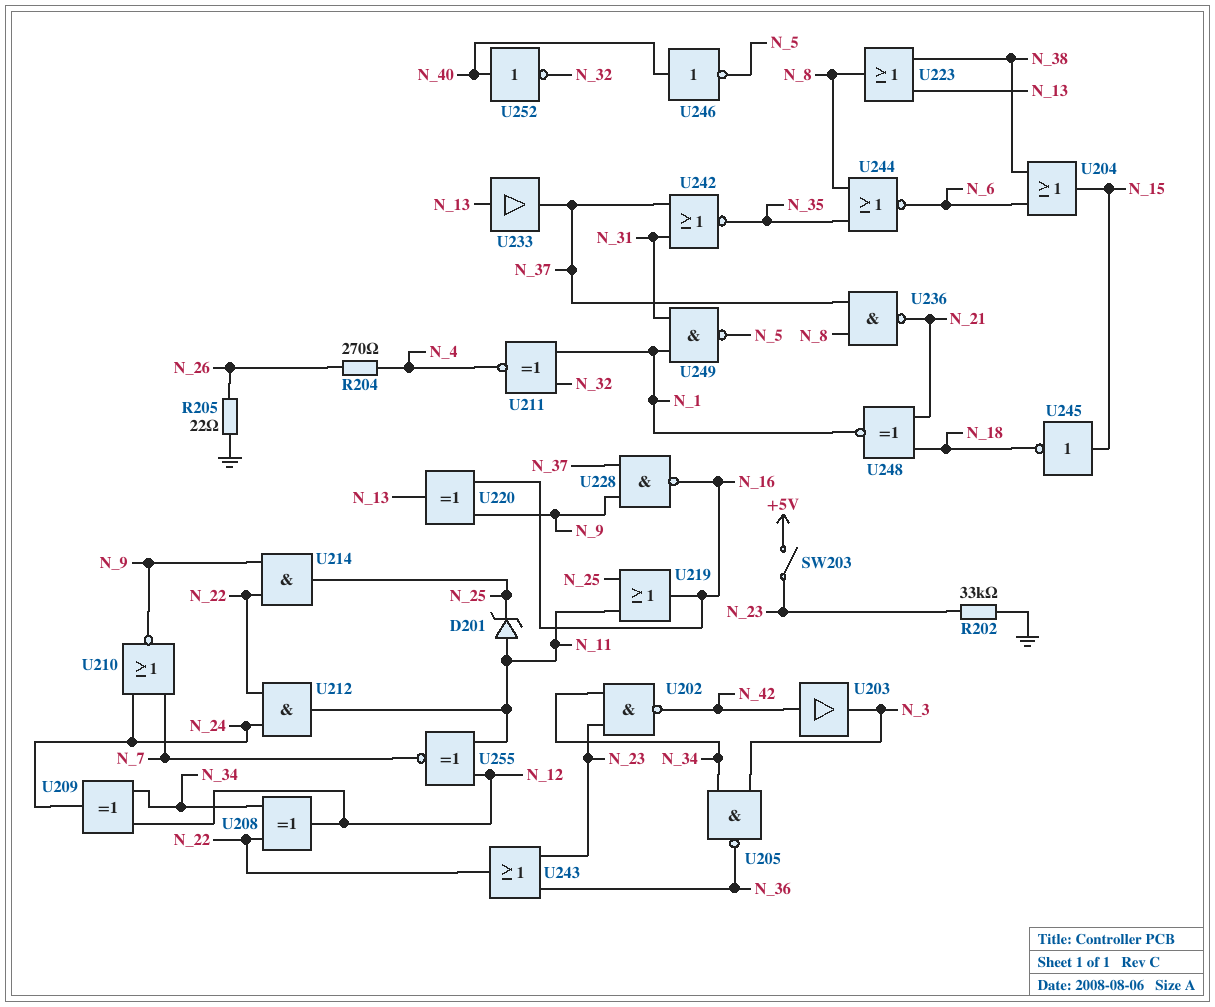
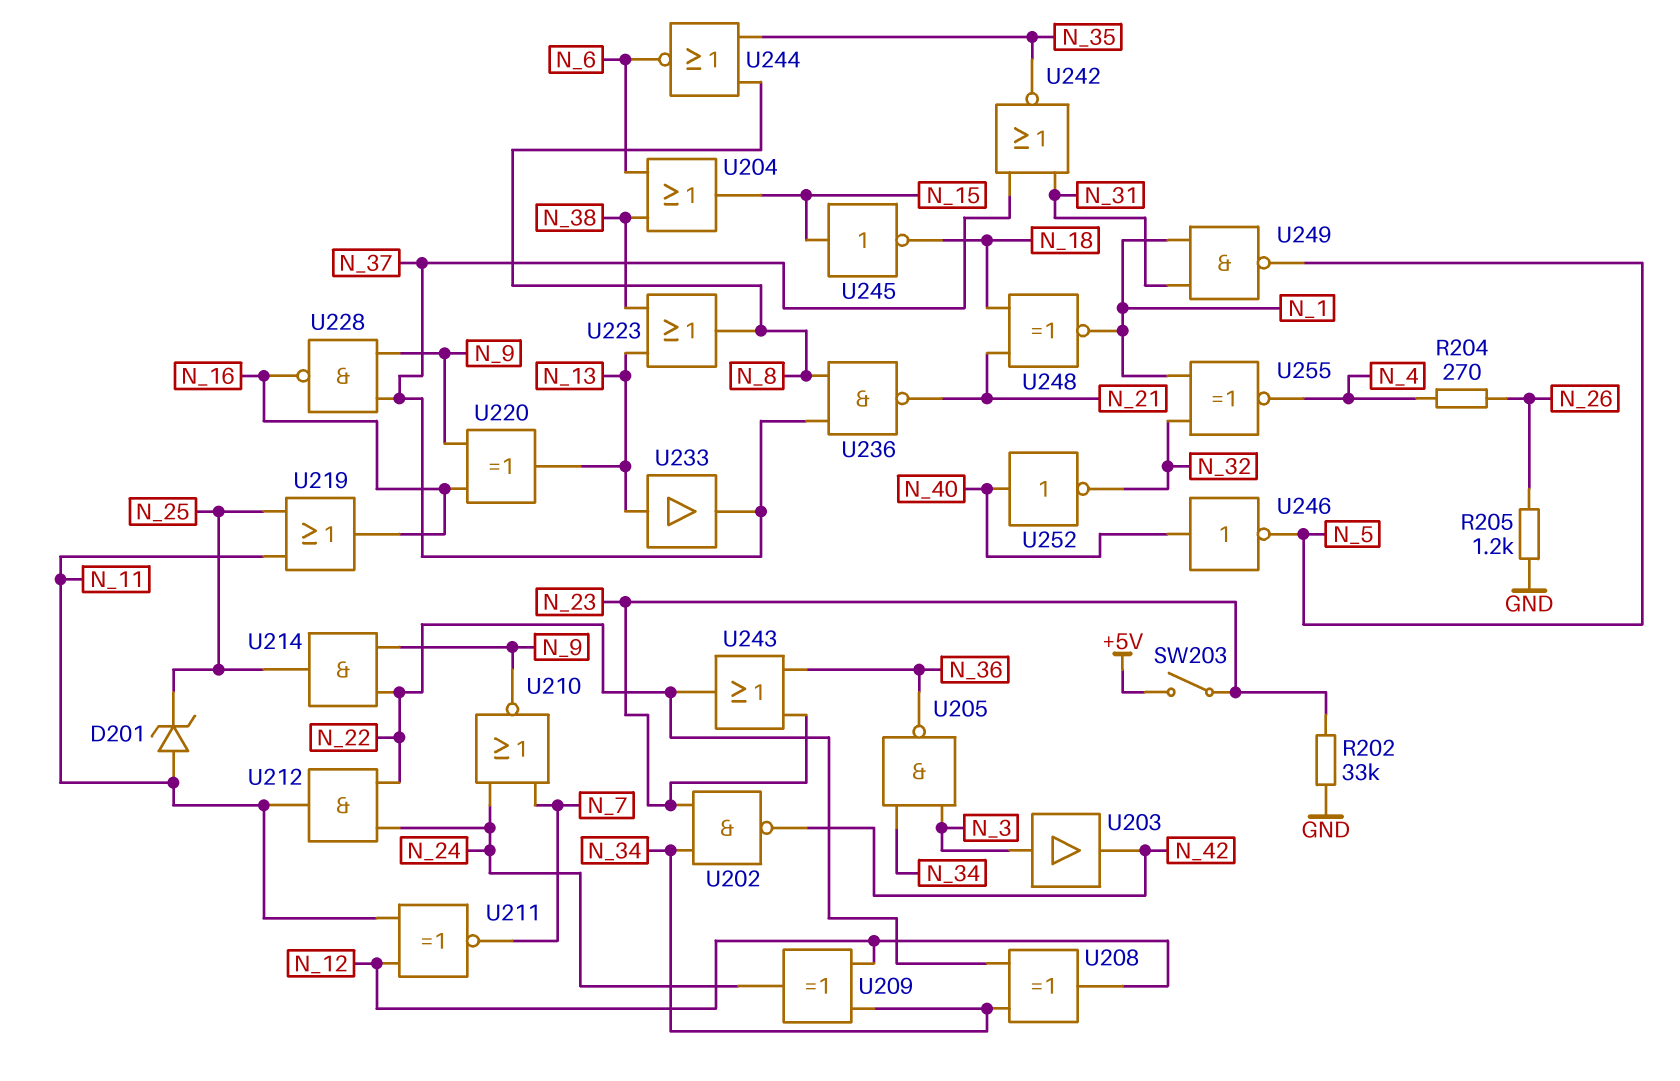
R205: 22 (GND, N_26) -> 1.2k (GND, N_26)
U203: buffer (in N_42, out N_3) -> buffer (in N_3, out N_42)
U211: XNOR (in N_1, in N_32, out N_4) -> XNOR (in N_11, in N_12, out N_7)
U255: XNOR (in N_11, in N_12, out N_7) -> XNOR (in N_1, in N_32, out N_4)

